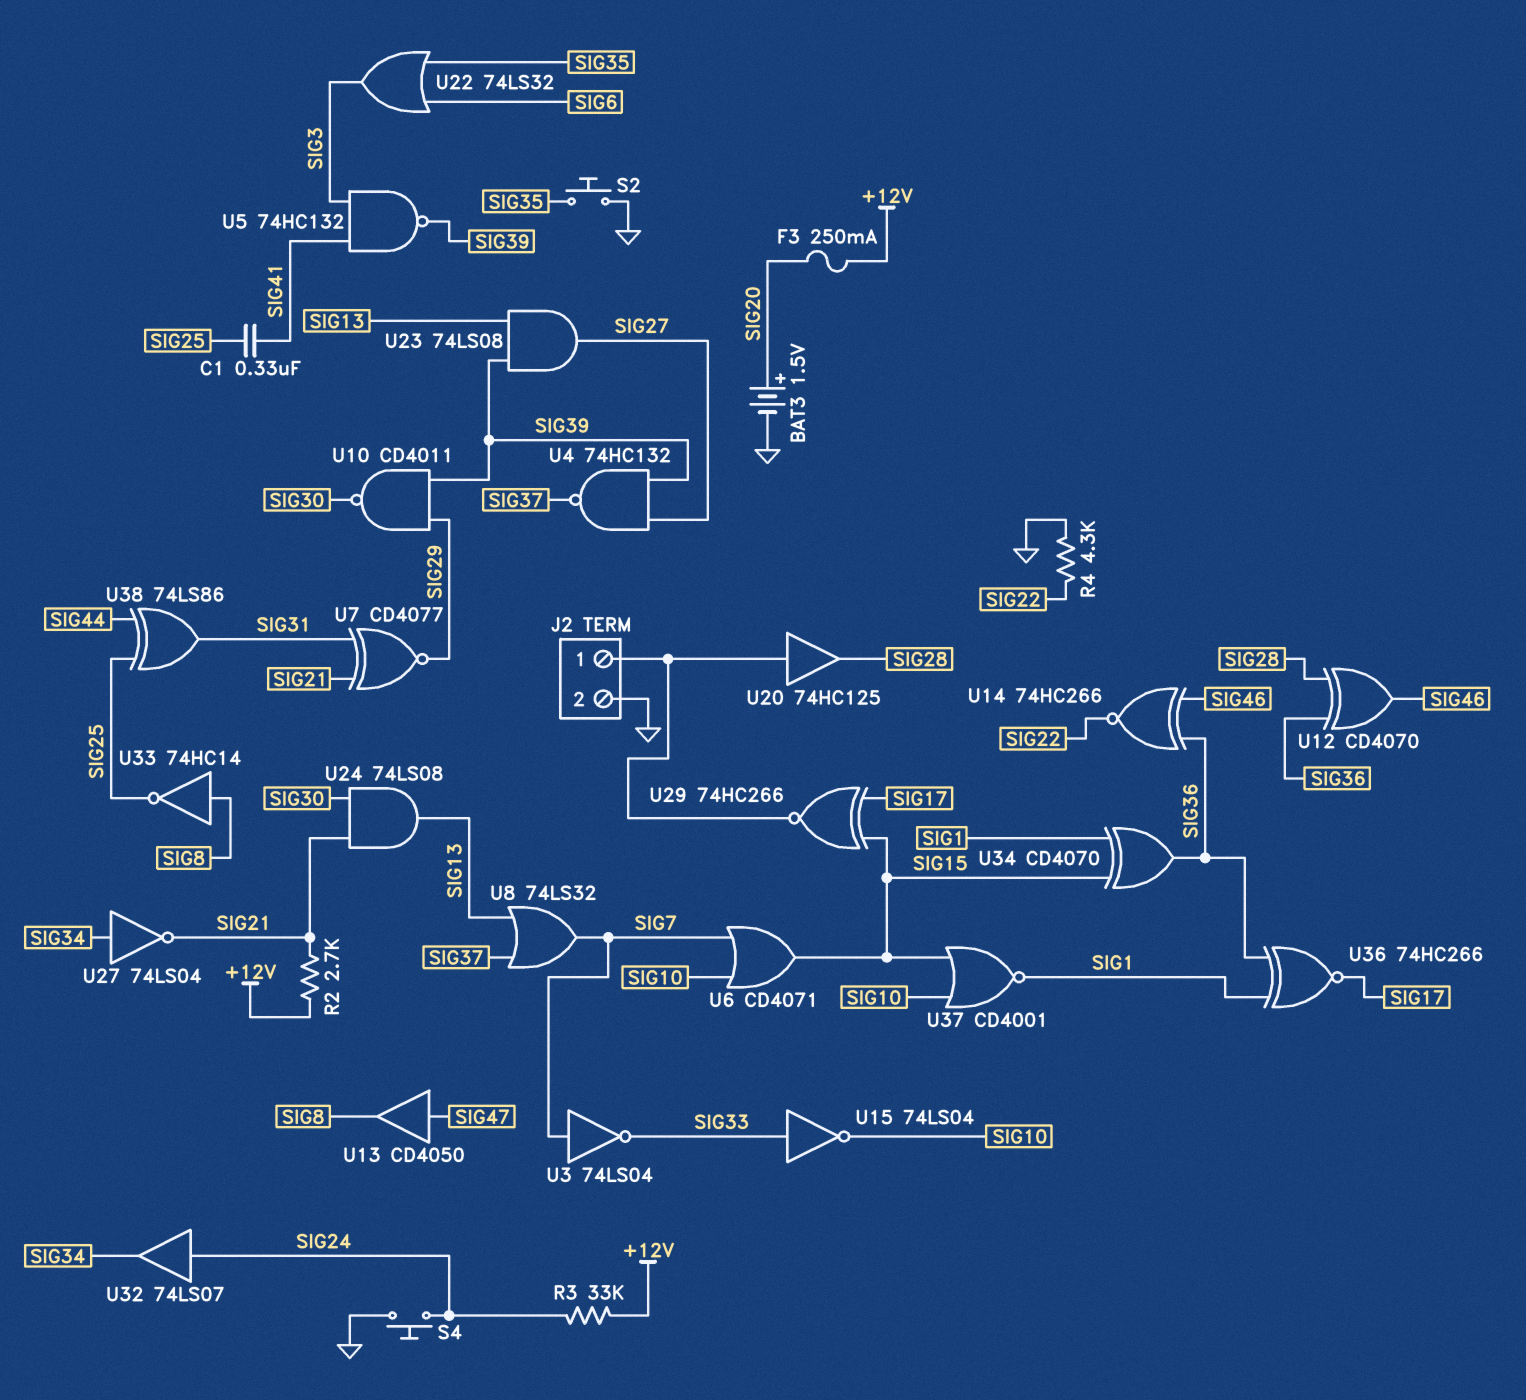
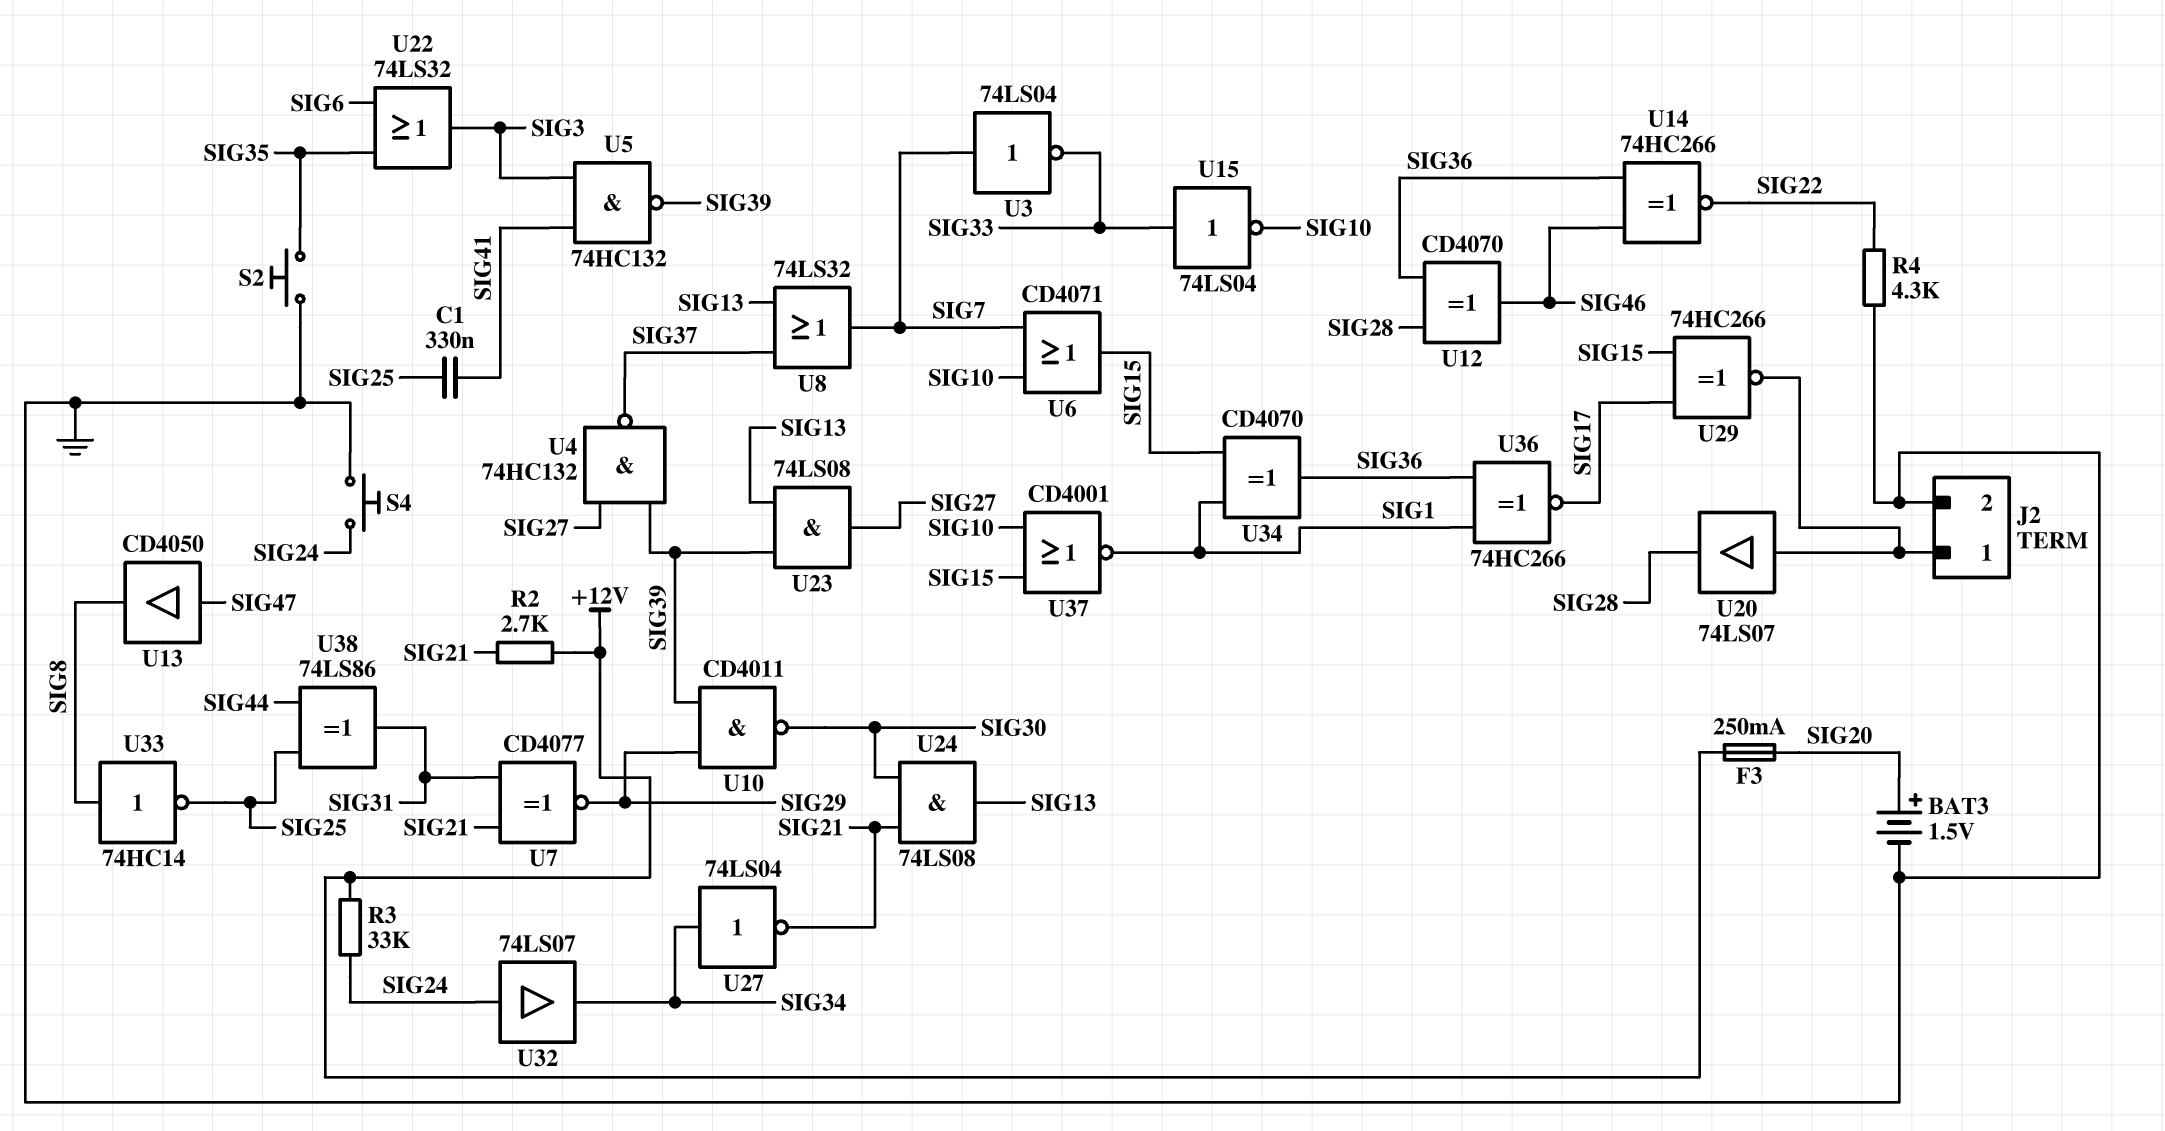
U20: buffer 74HC125 (in J2/1, out SIG28) -> buffer 74LS07 (in J2/1, out SIG28)

